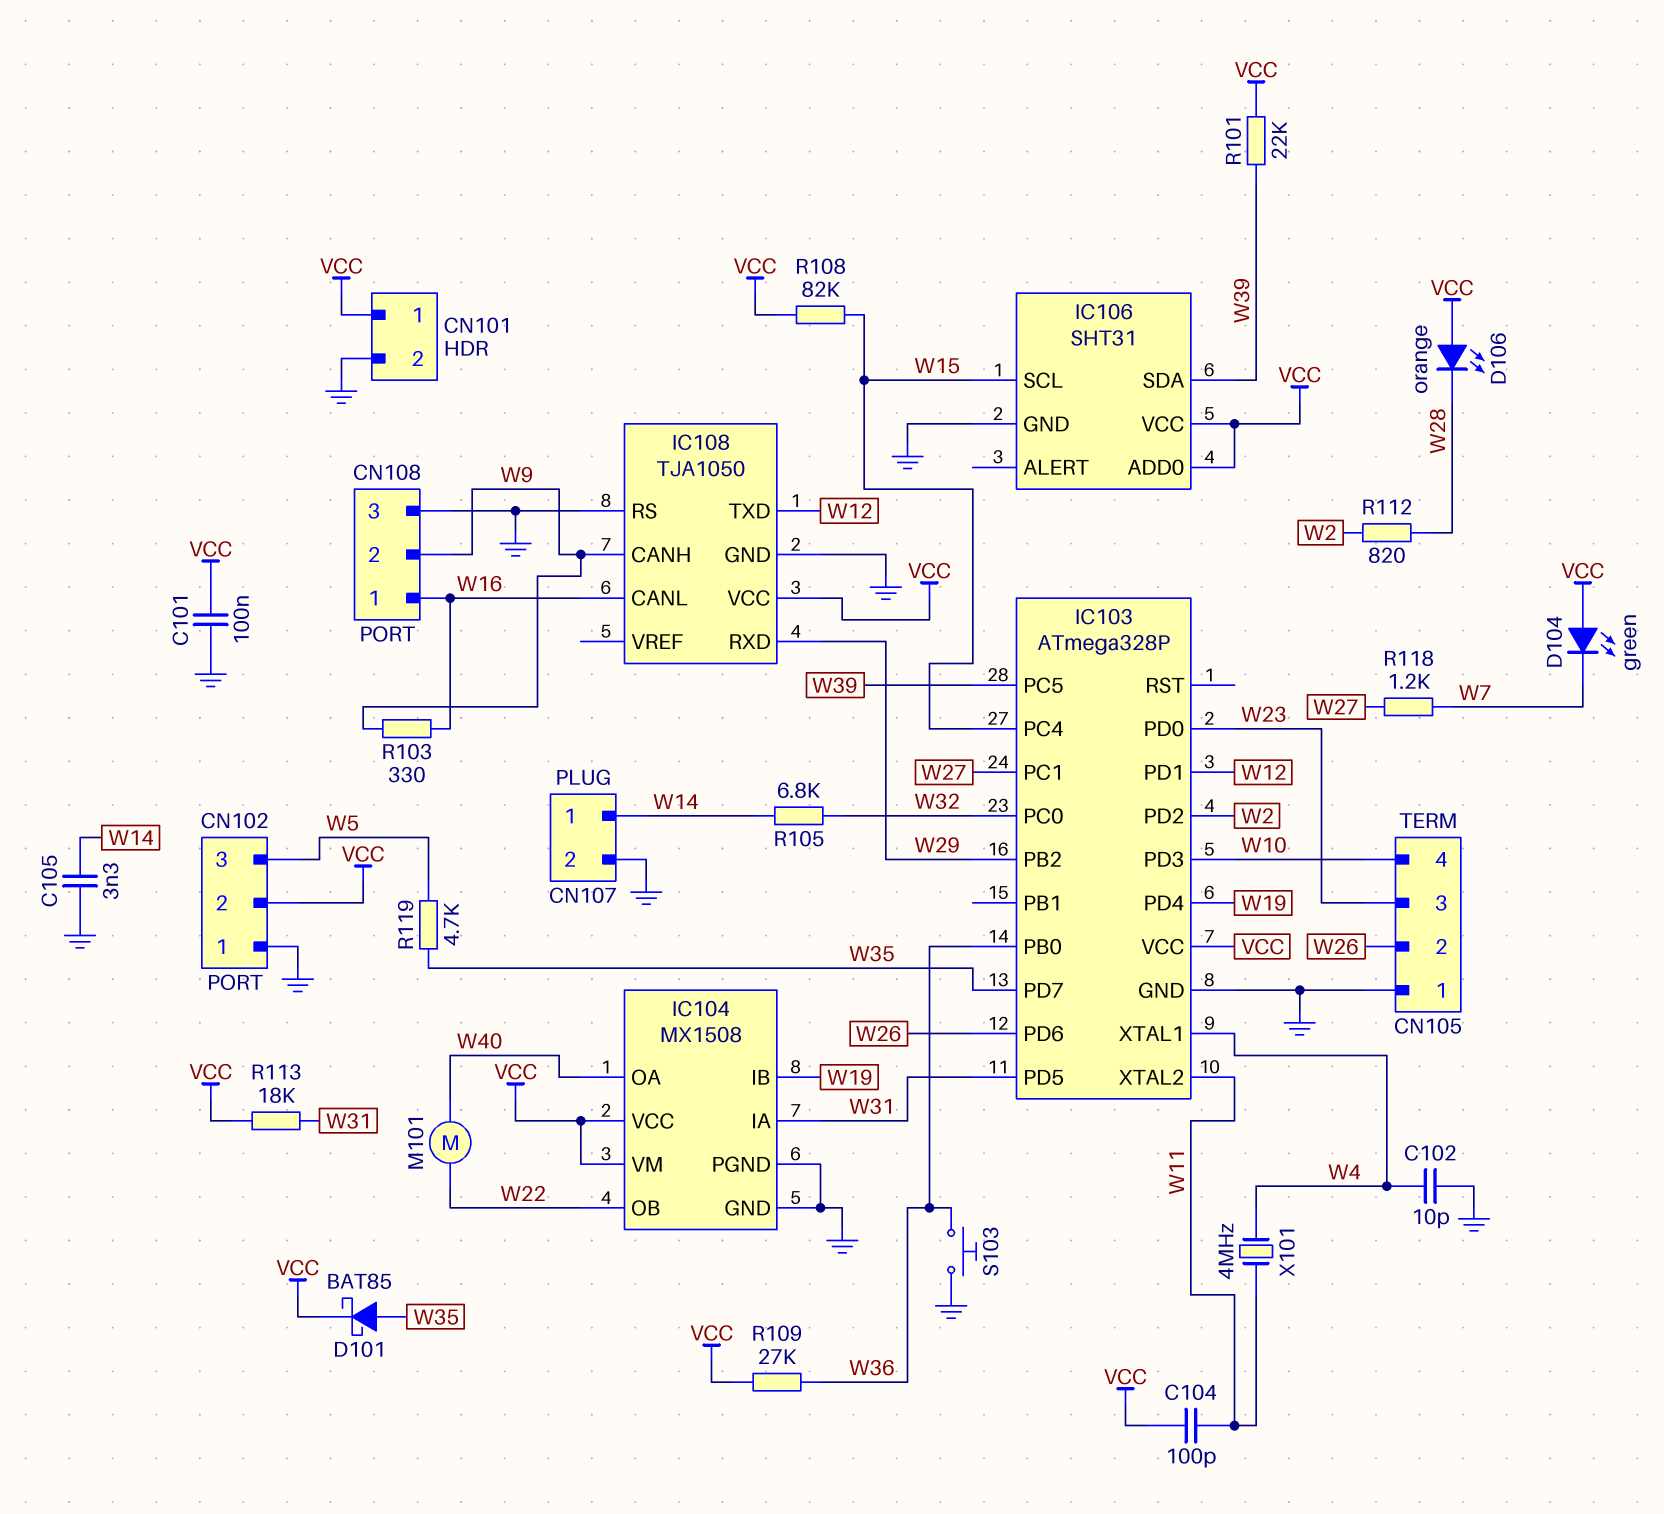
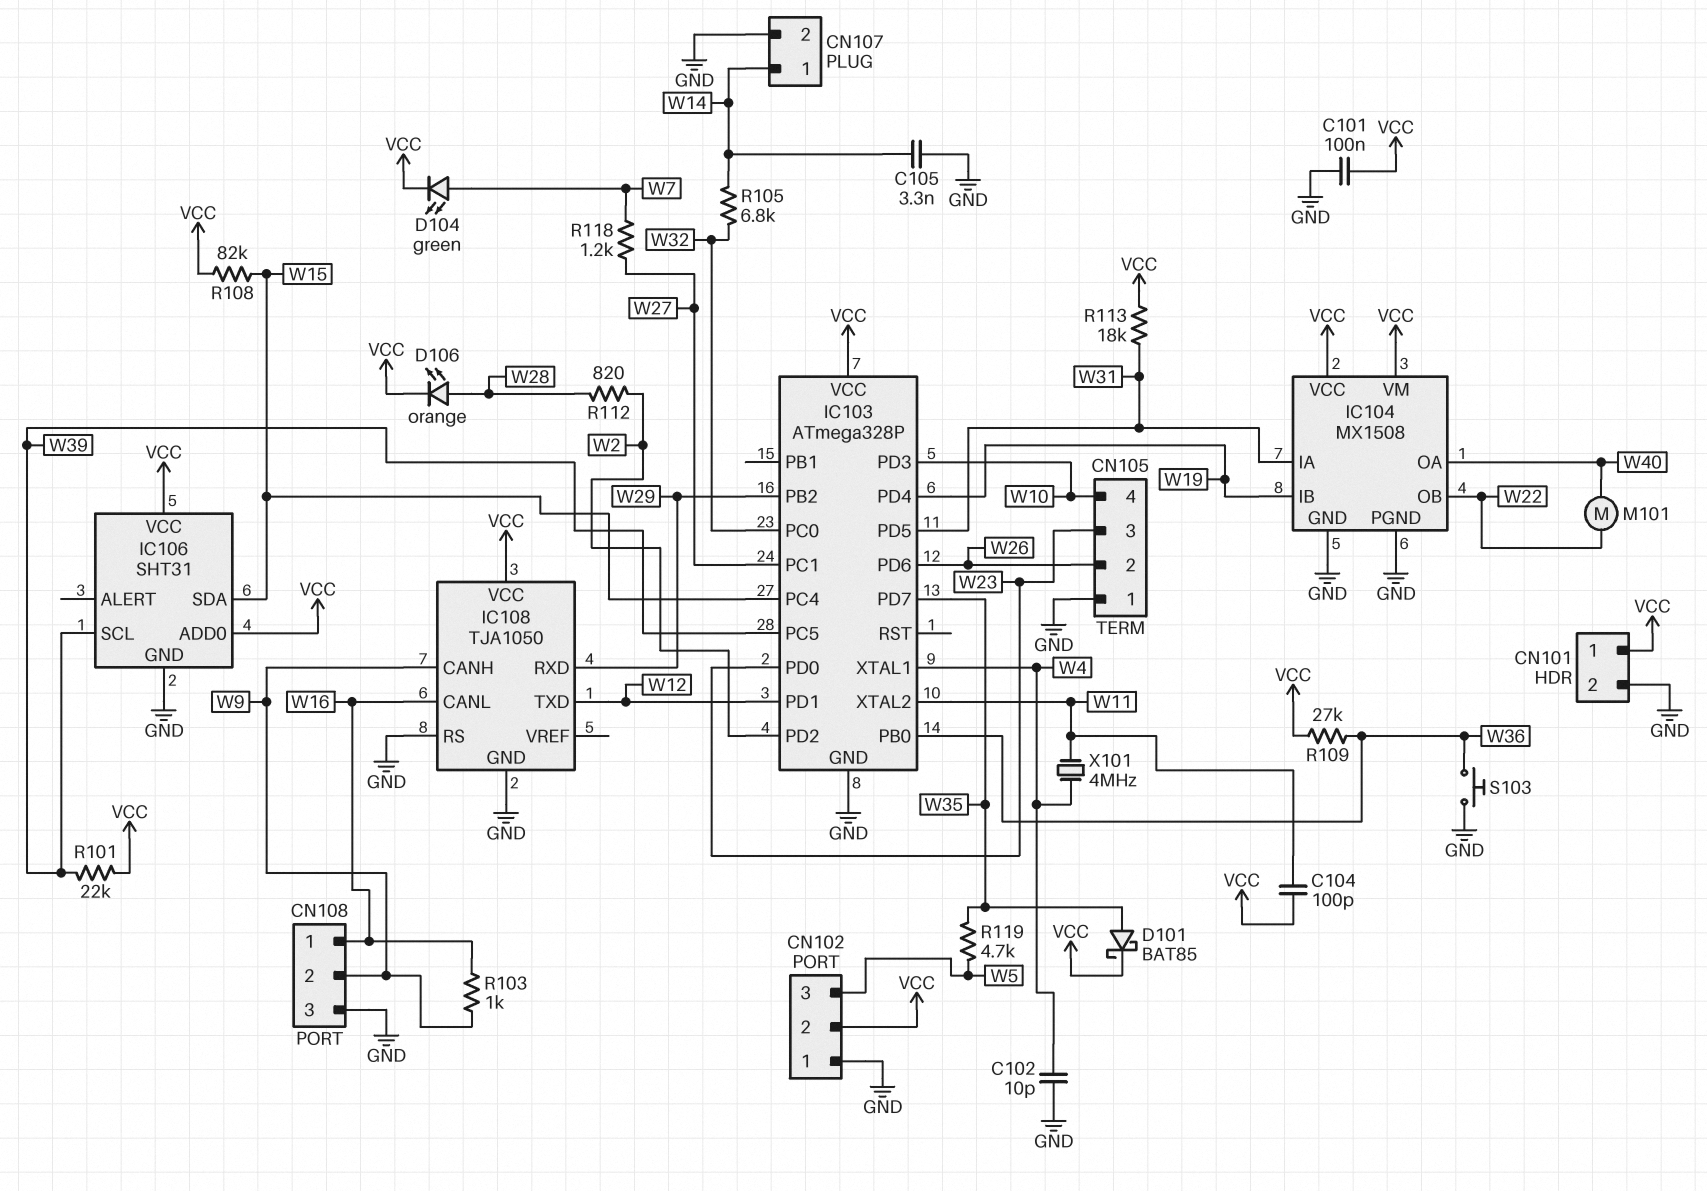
D104: LED green (A VCC, K W7) -> LED green (A W7, K VCC)
D106: LED orange (A VCC, K W28) -> LED orange (A W28, K VCC)
IC106 pin SCL: W15 -> W39
IC106 pin SDA: W39 -> W15
R103: 330 (W9, W16) -> 1k (W9, W16)

